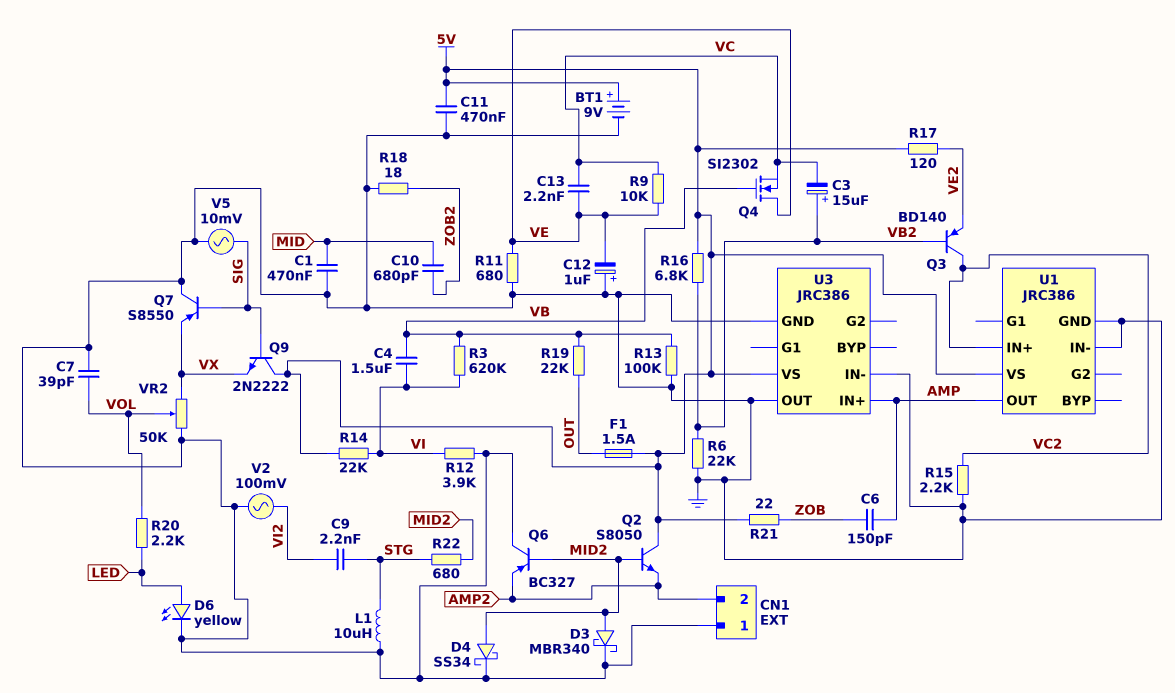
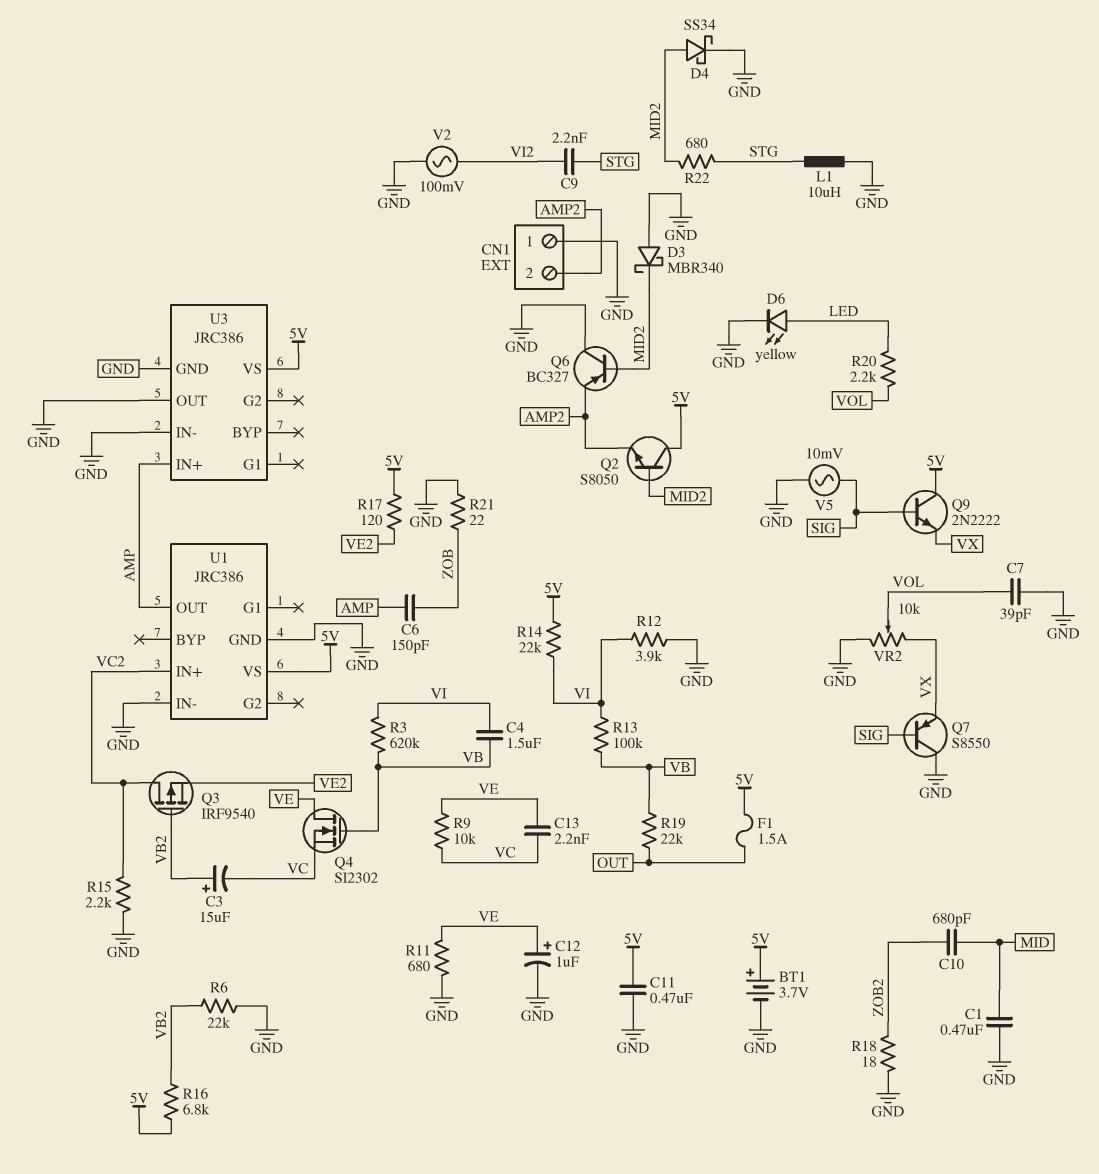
BT1: 9V (plus 5V, minus GND) -> 3.7V (plus 5V, minus GND)
C12: 1uF (plus GND, minus VE) -> 1uF (plus VE, minus GND)
D3: schottky MBR340 (A MID2, K GND) -> schottky MBR340 (A GND, K MID2)
Q3: PNP BD140 (B VB2, C VC2, E VE2) -> PMOS IRF9540 (G VB2, D VC2, S VE2)
R13: 100k (GND, VB) -> 100k (VB, VI)
R21: 22 (5V, ZOB) -> 22 (GND, ZOB)
VR2: 50k (GND, VX, wiper VOL) -> 10k (GND, VX, wiper VOL)

